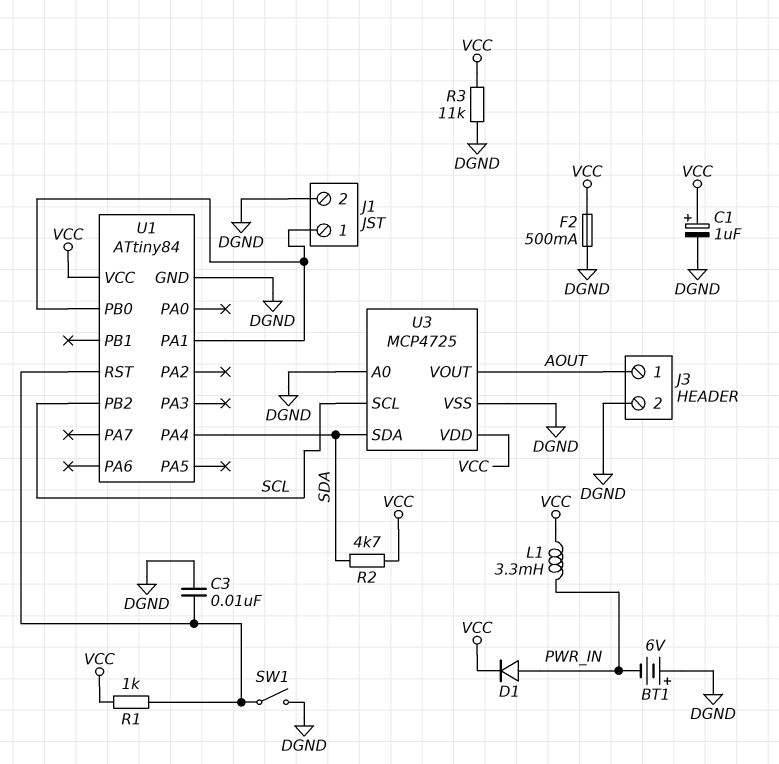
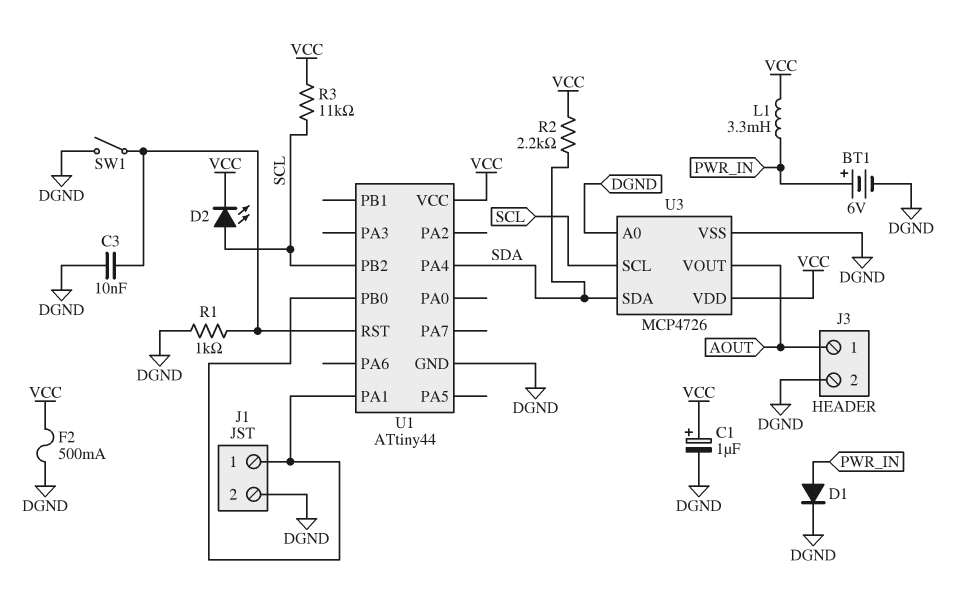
BT1: 6V (plus DGND, minus PWR_IN) -> 6V (plus PWR_IN, minus DGND)
D1: diode (A PWR_IN, K VCC) -> diode (A PWR_IN, K DGND)
D2: none -> LED (A SCL, K VCC)
R1: 1k (U1/RST, VCC) -> 1k (DGND, U1/RST)
R2: 4.7k (SDA, VCC) -> 2.2k (SDA, VCC)
R3: 11k (DGND, VCC) -> 11k (SCL, VCC)
U1: ATtiny84 -> ATtiny44
U3: MCP4725 -> MCP4726

